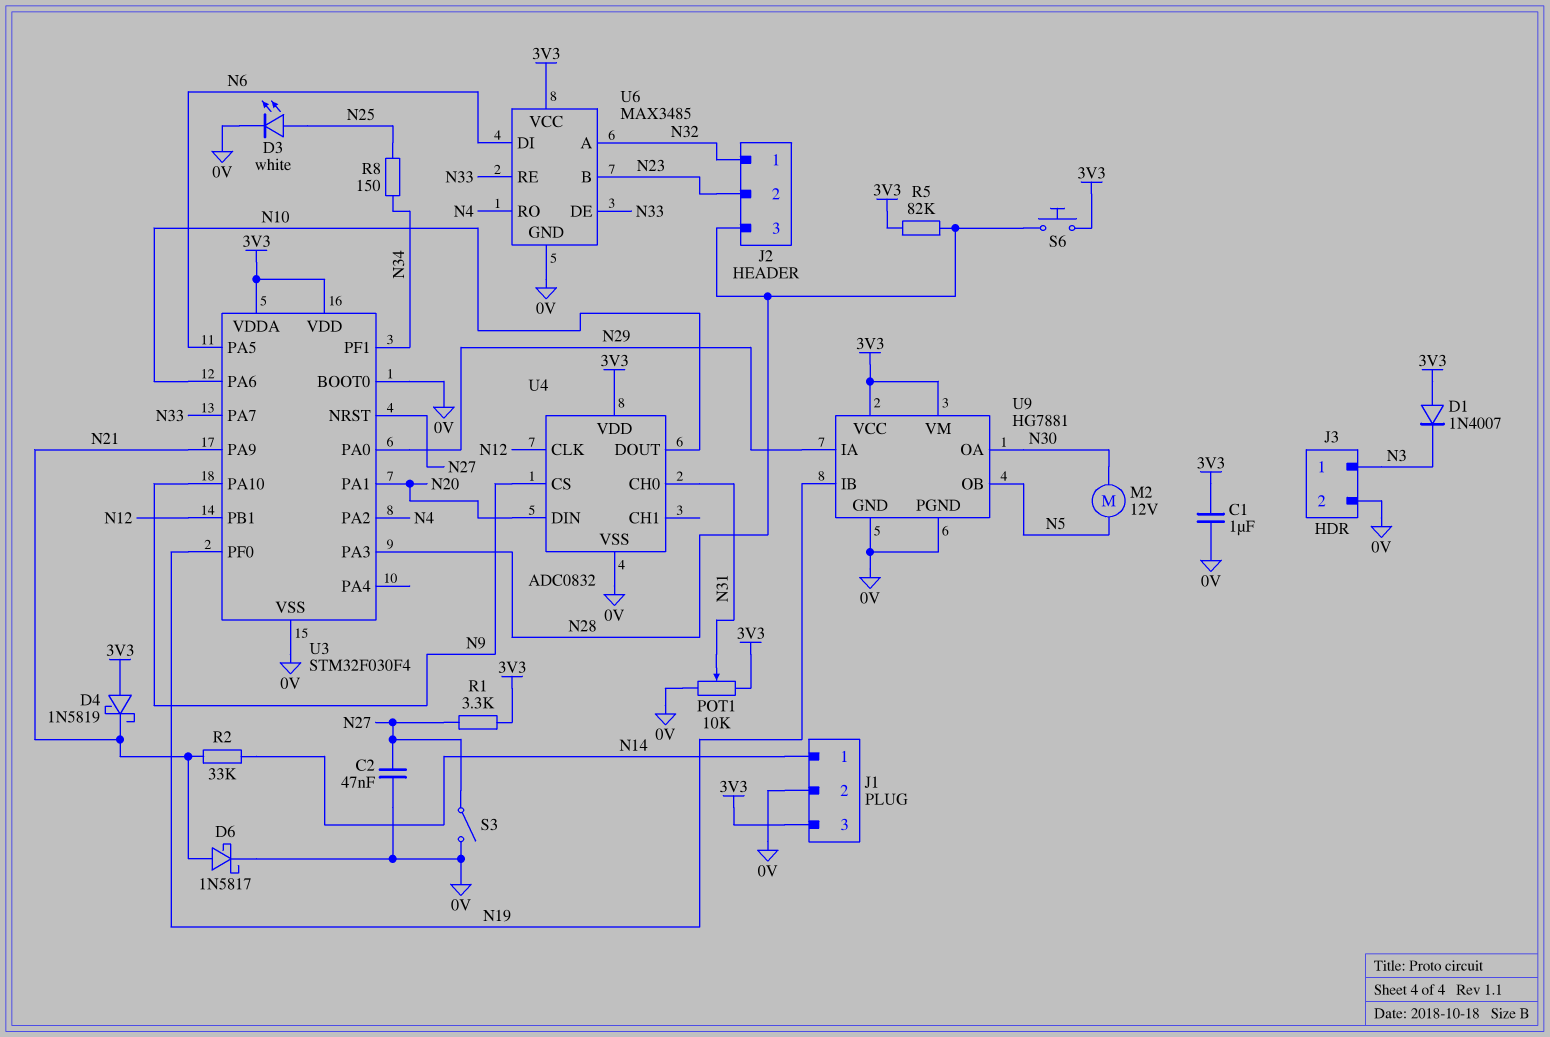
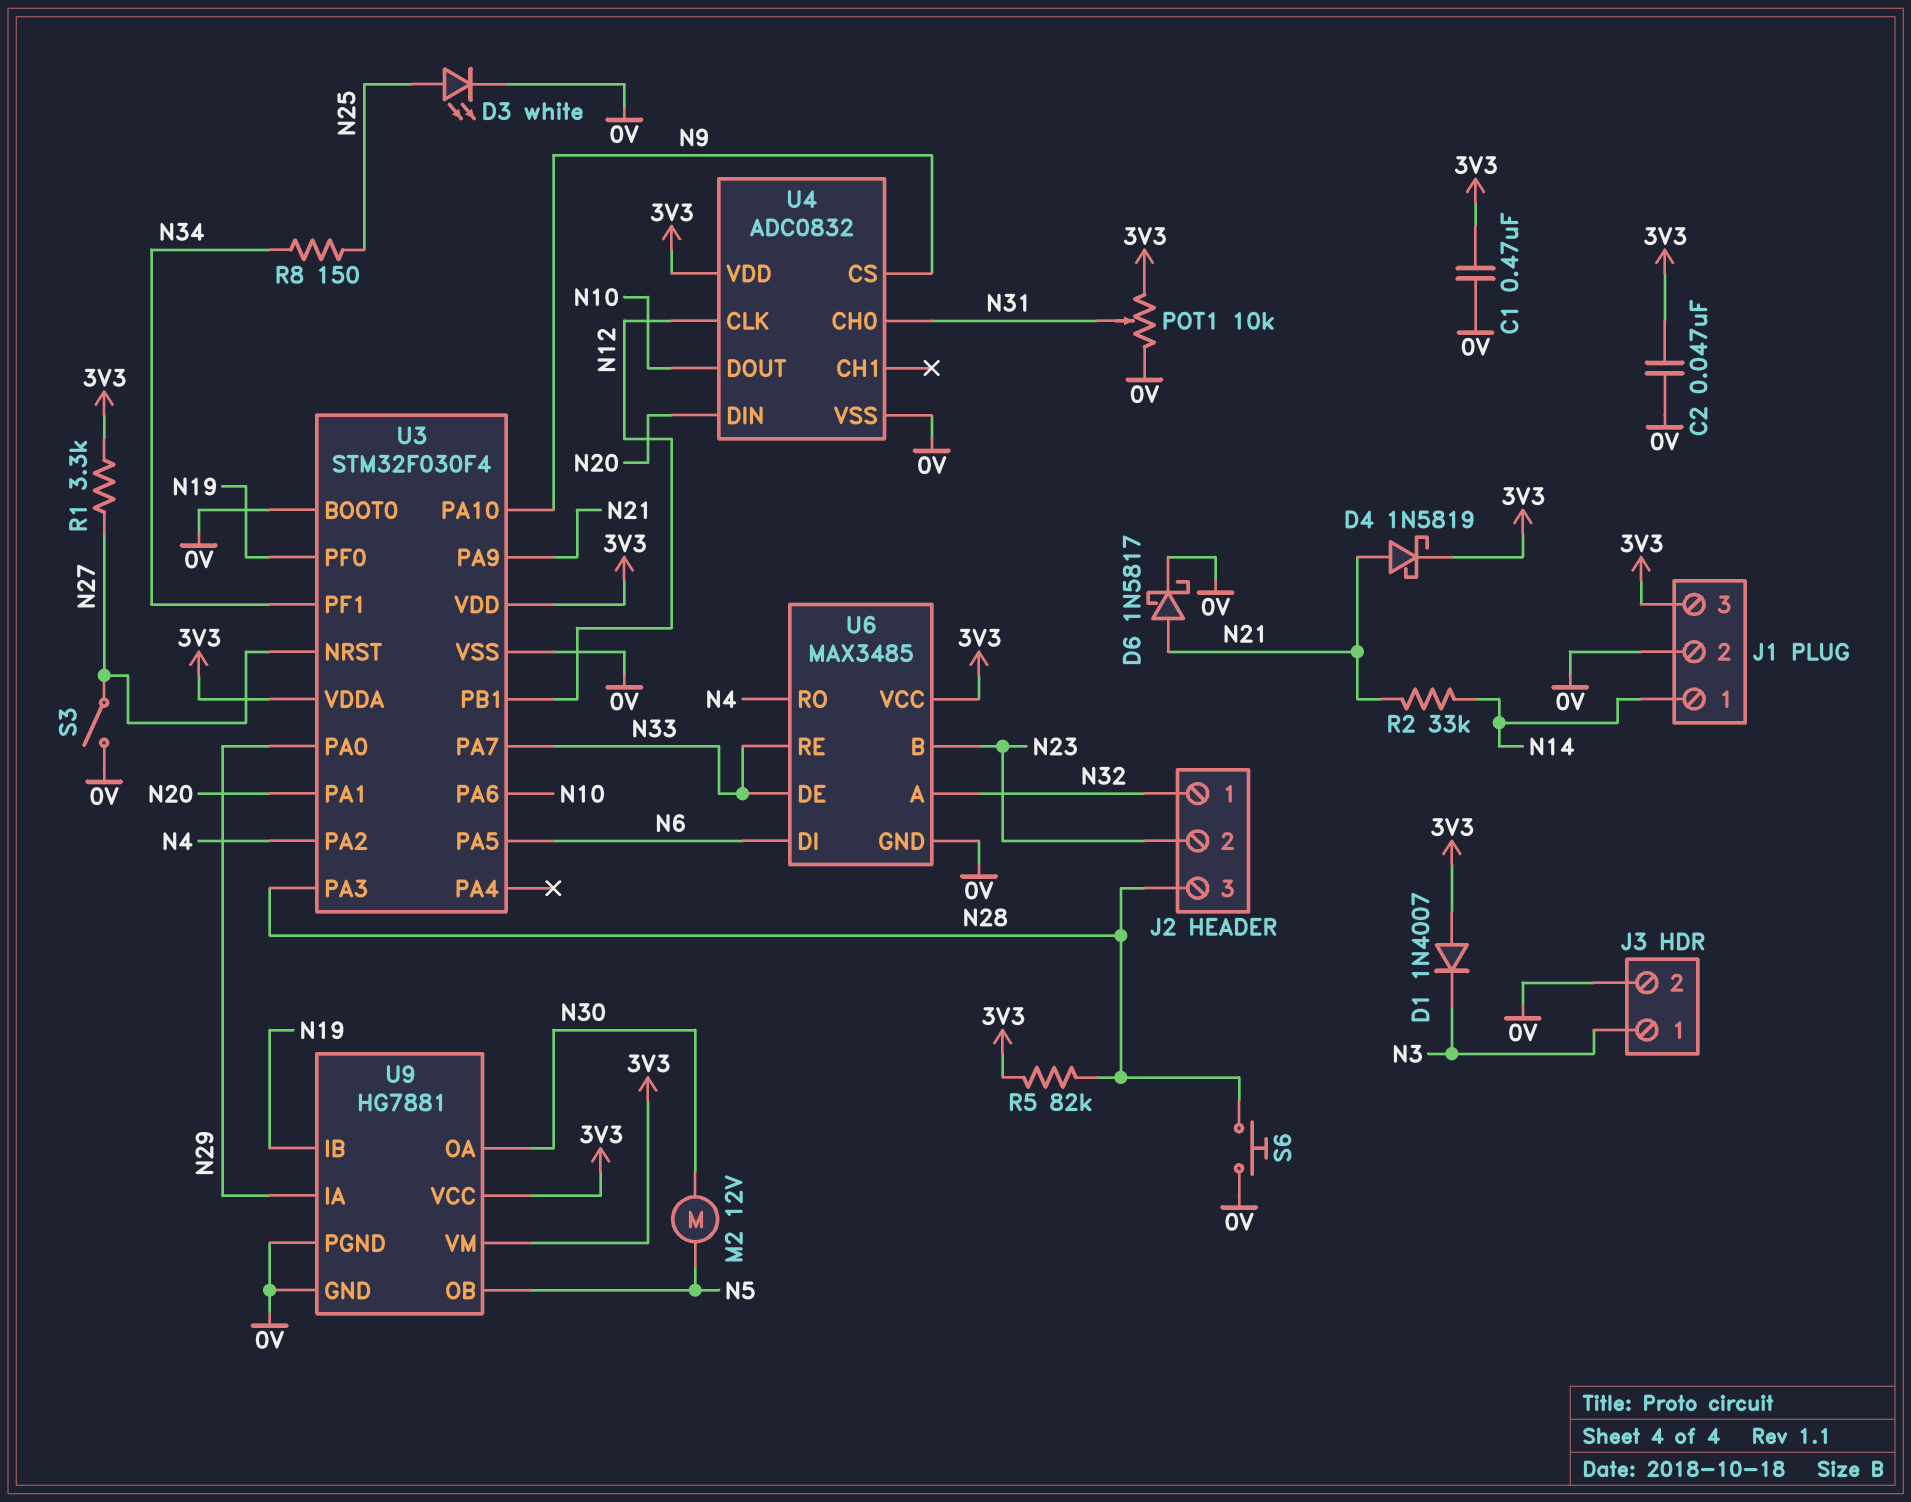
C1: 1uF (0V, 3V3) -> 470nF (0V, 3V3)
C2: 47nF (0V, N27) -> 47nF (0V, 3V3)
D4: schottky 1N5819 (A 3V3, K N21) -> schottky 1N5819 (A N21, K 3V3)
S6: button (3V3, N28) -> button (0V, N28)

